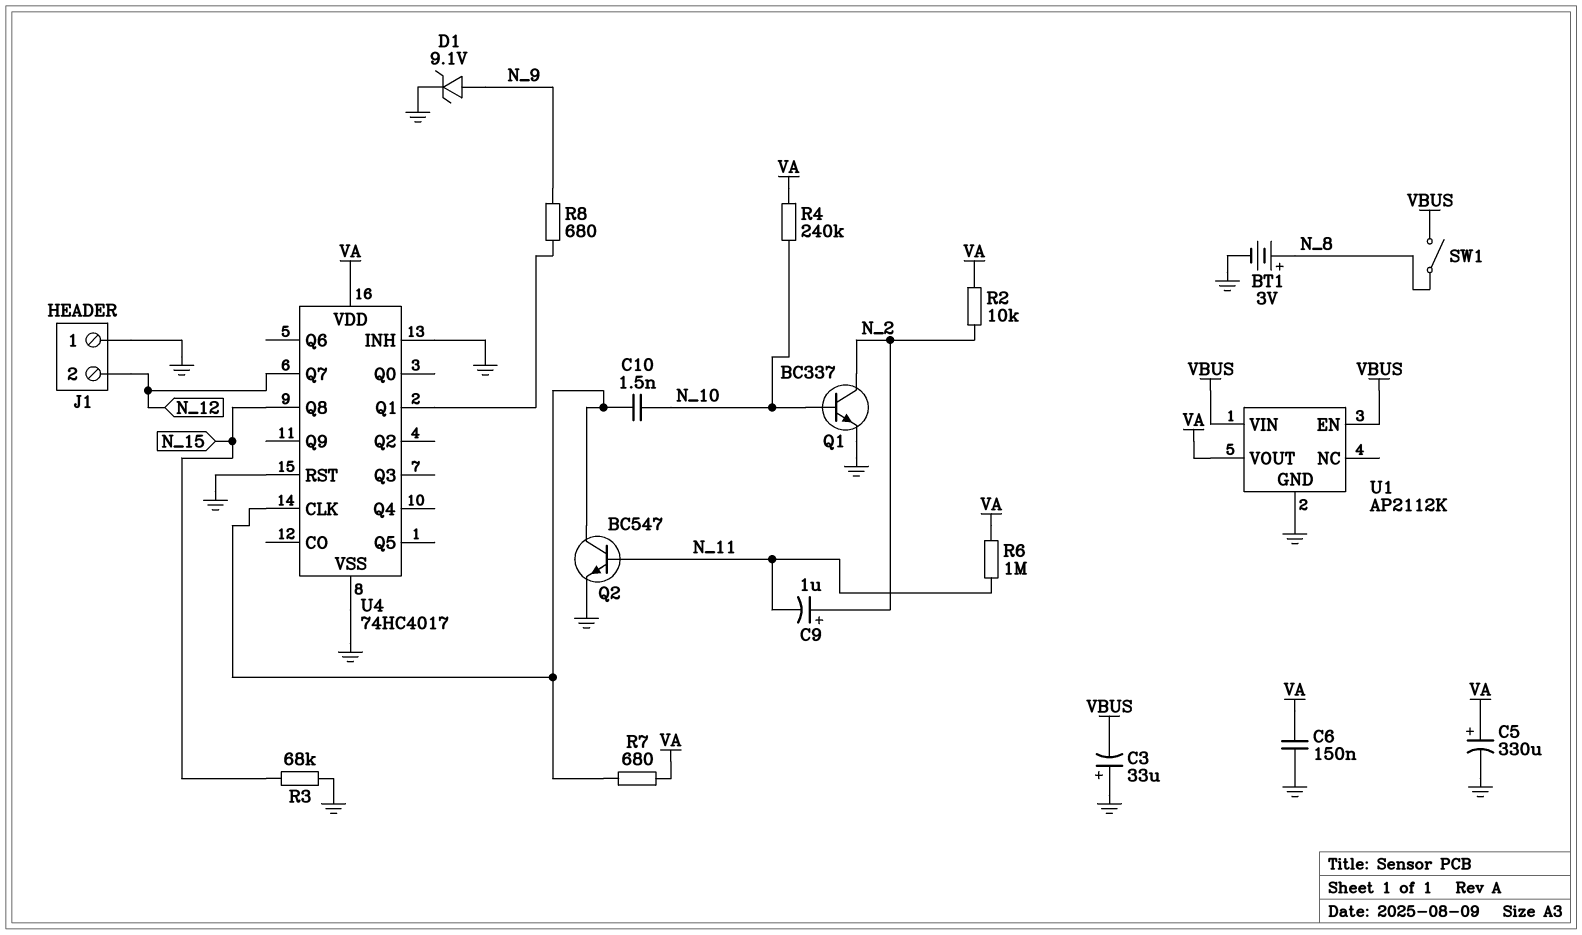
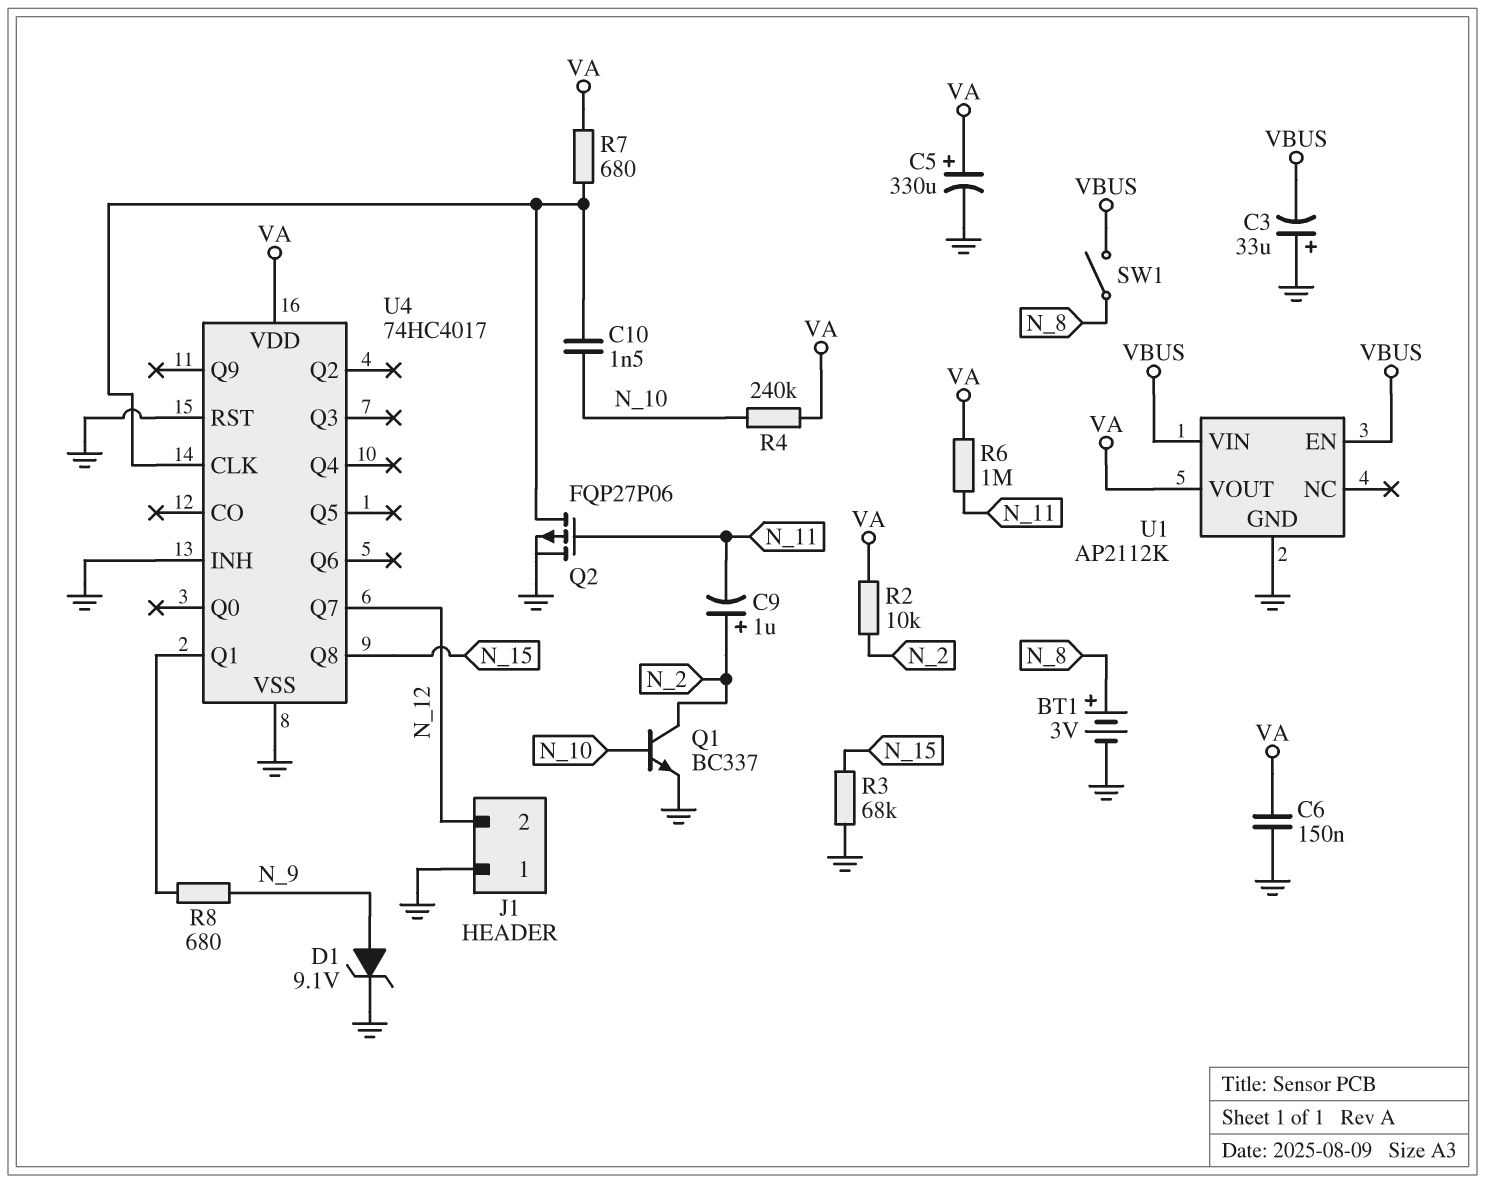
Q2: NPN BC547 (B N_11, C U4/CLK, E GND) -> PMOS FQP27P06 (G N_11, D U4/CLK, S GND)

